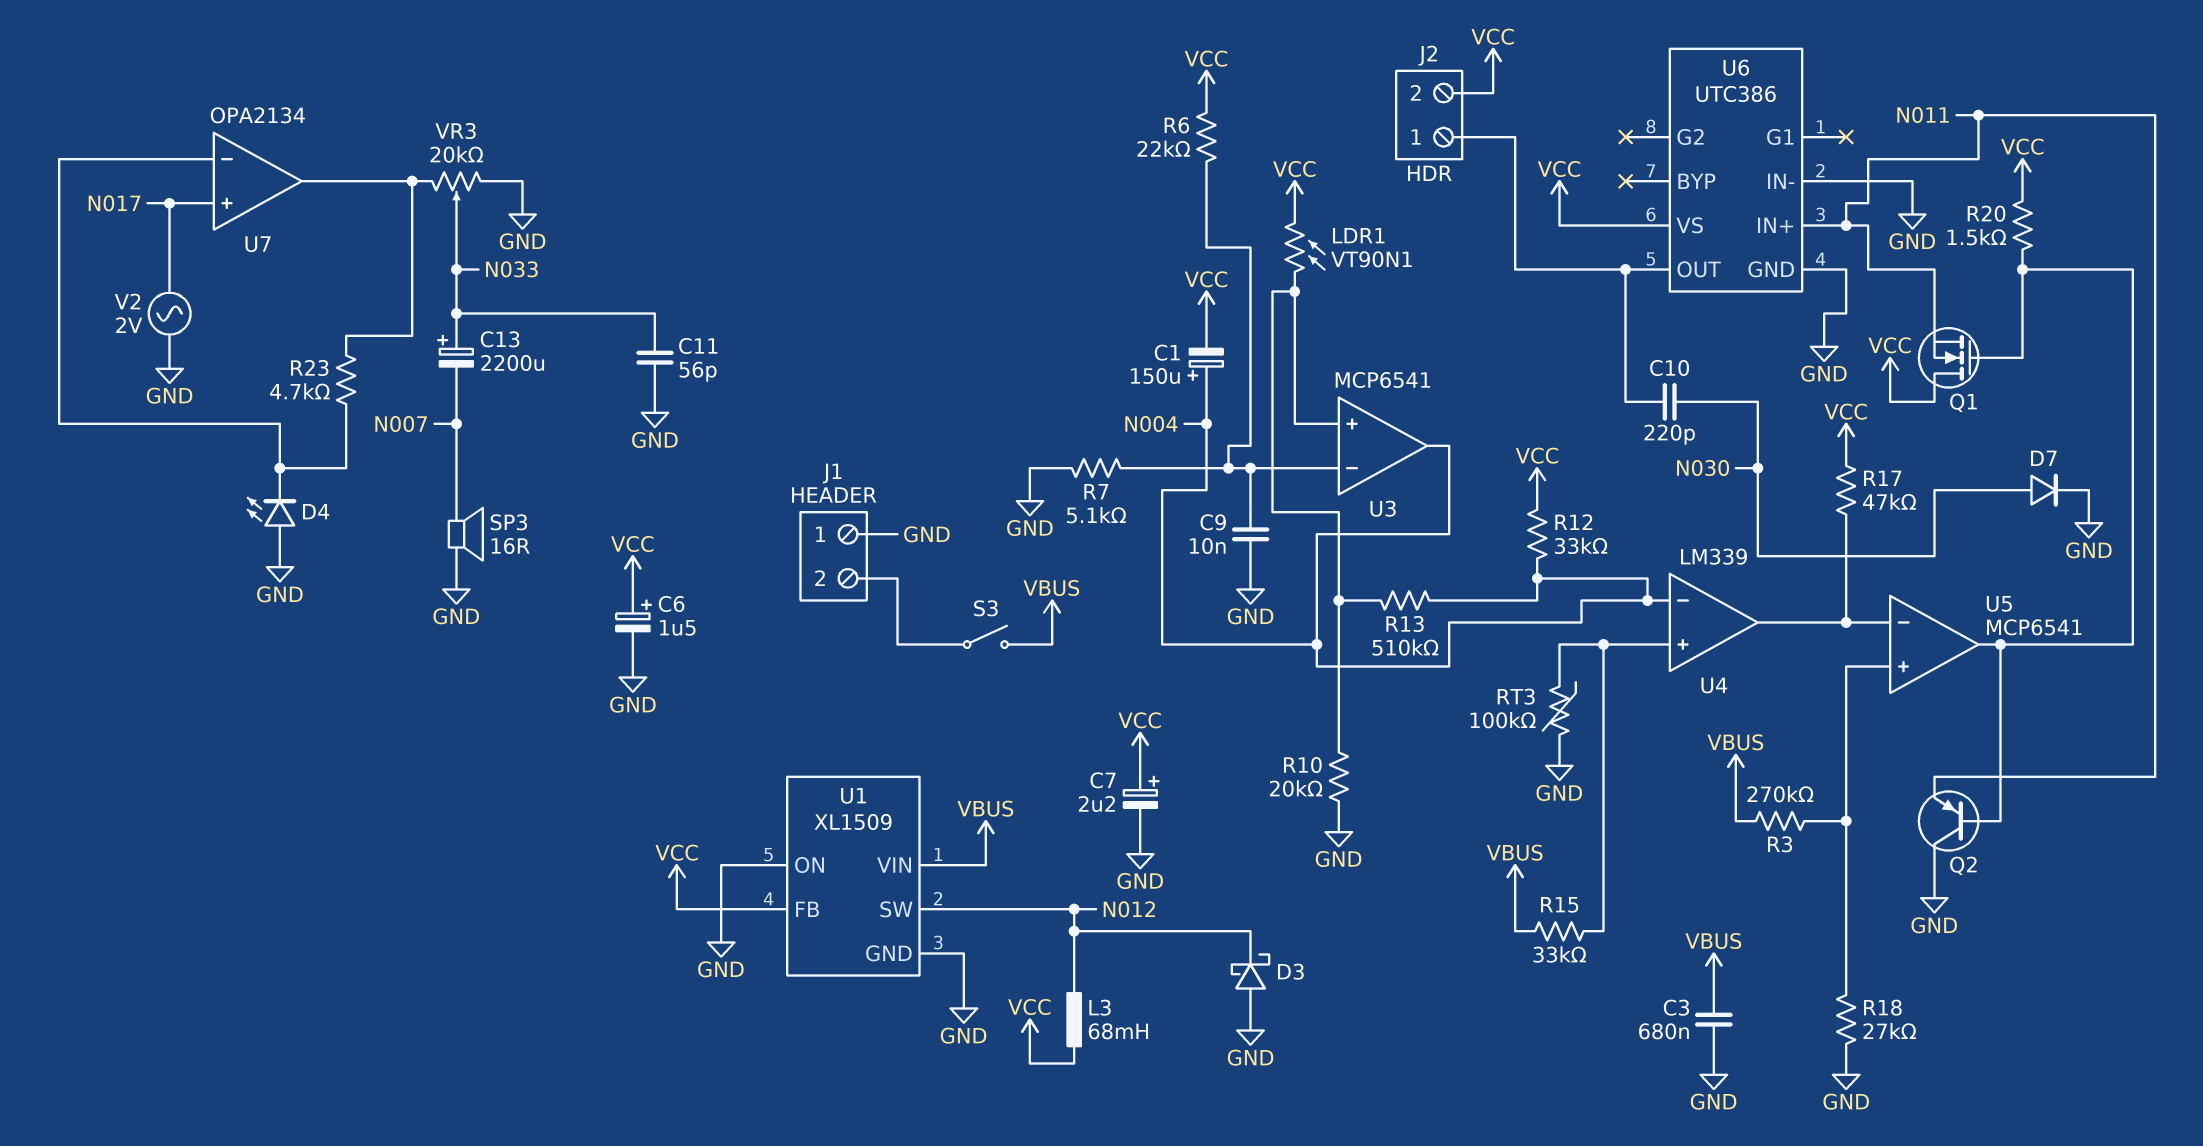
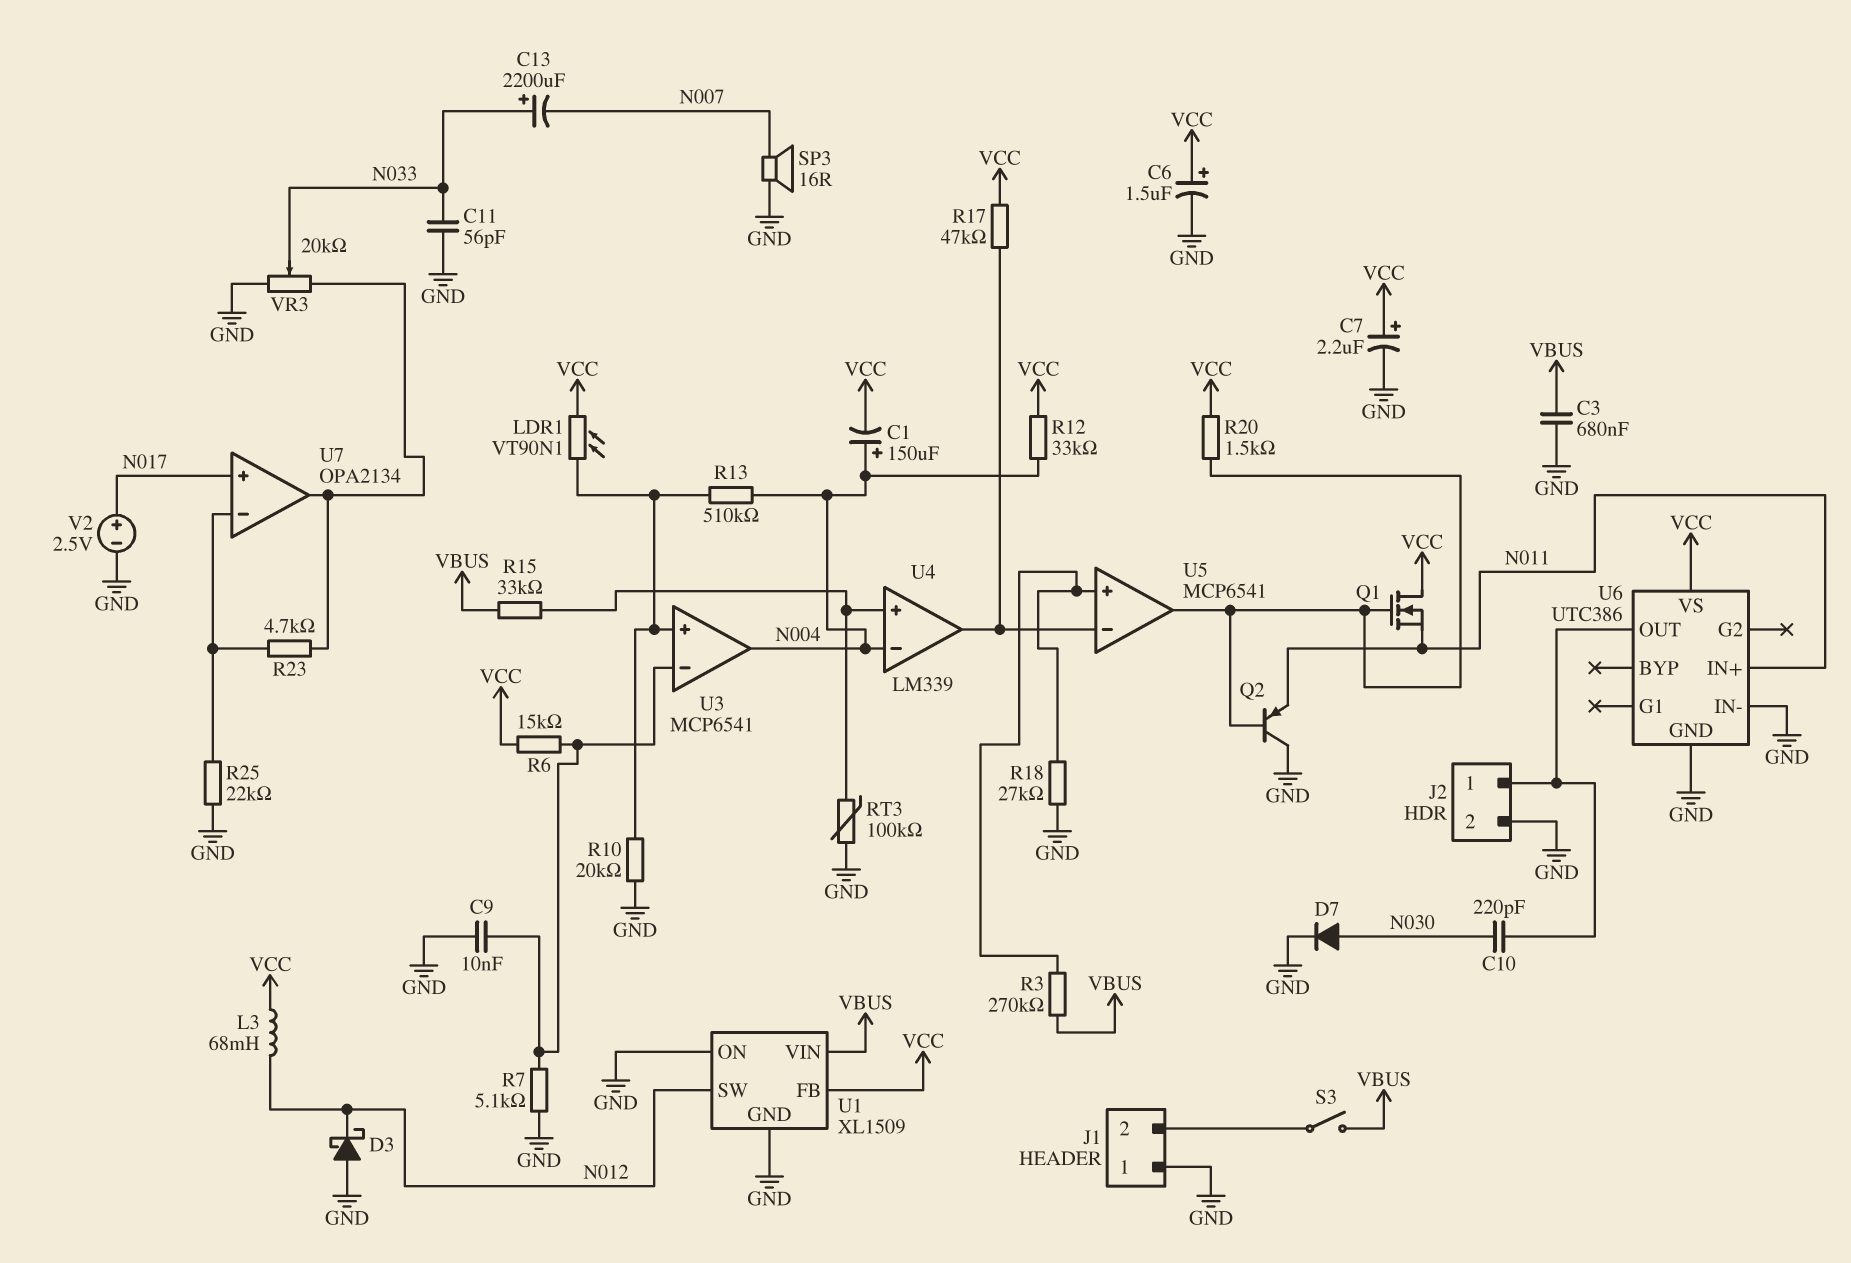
D4: LED (A GND, K U7/in-) -> none
J2 pin 2: VCC -> GND
R6: 22k (U3/in-, VCC) -> 15k (U3/in-, VCC)
R25: none -> 22k (GND, U7/in-)
V2: AC 2V (GND, N017) -> 2.5V (plus N017, minus GND)

